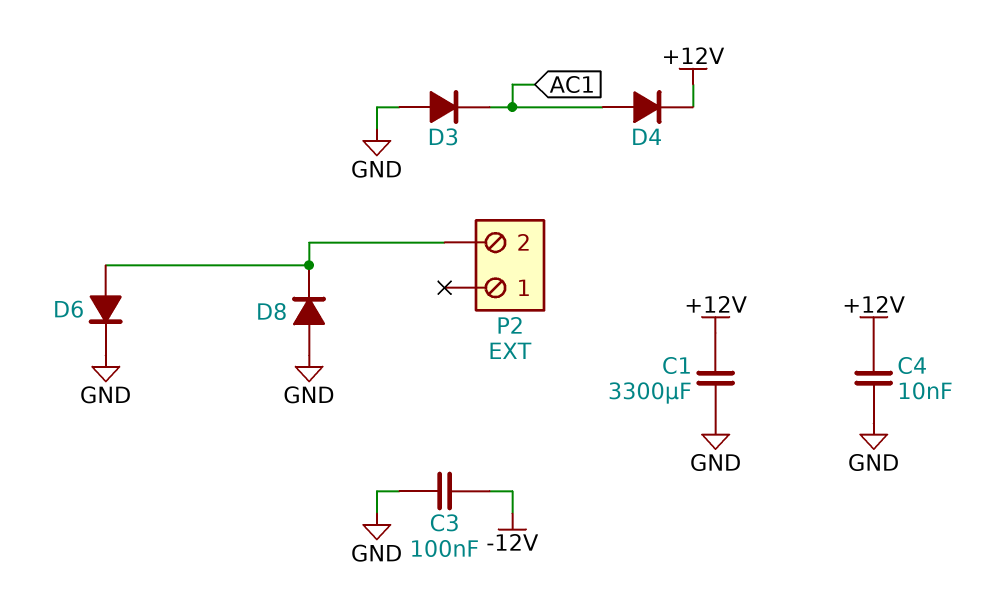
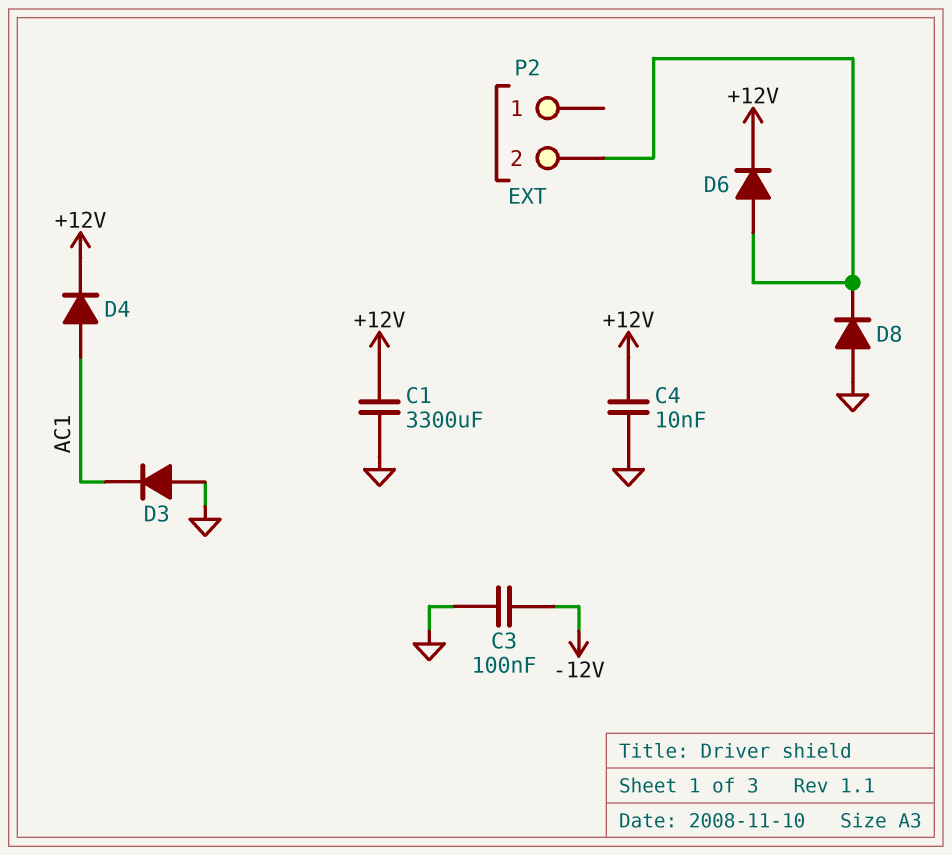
D6: diode (A P2/2, K GND) -> diode (A P2/2, K +12V)

